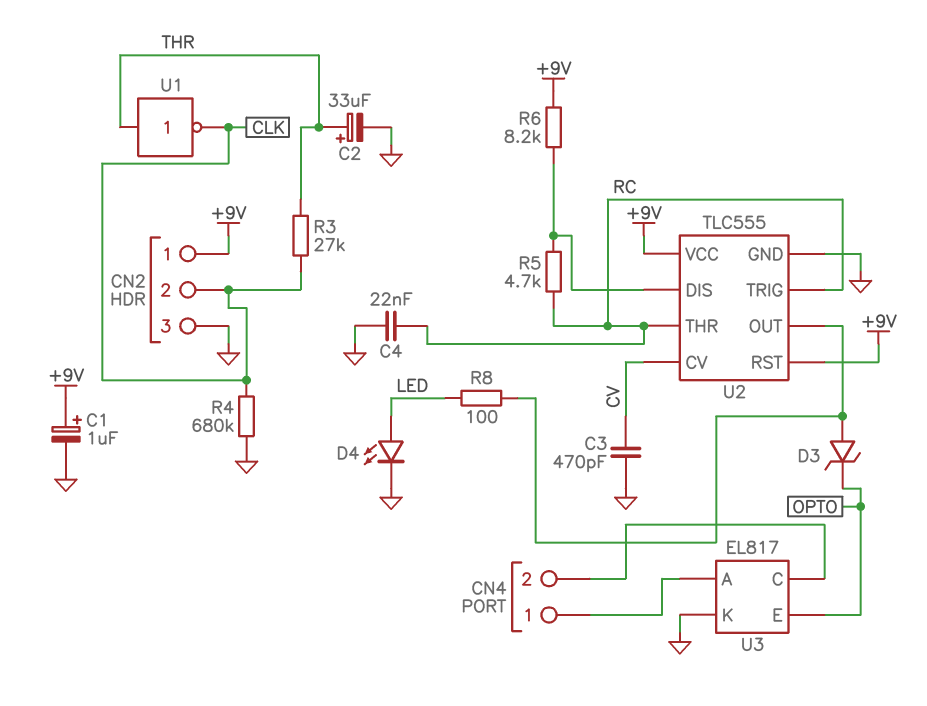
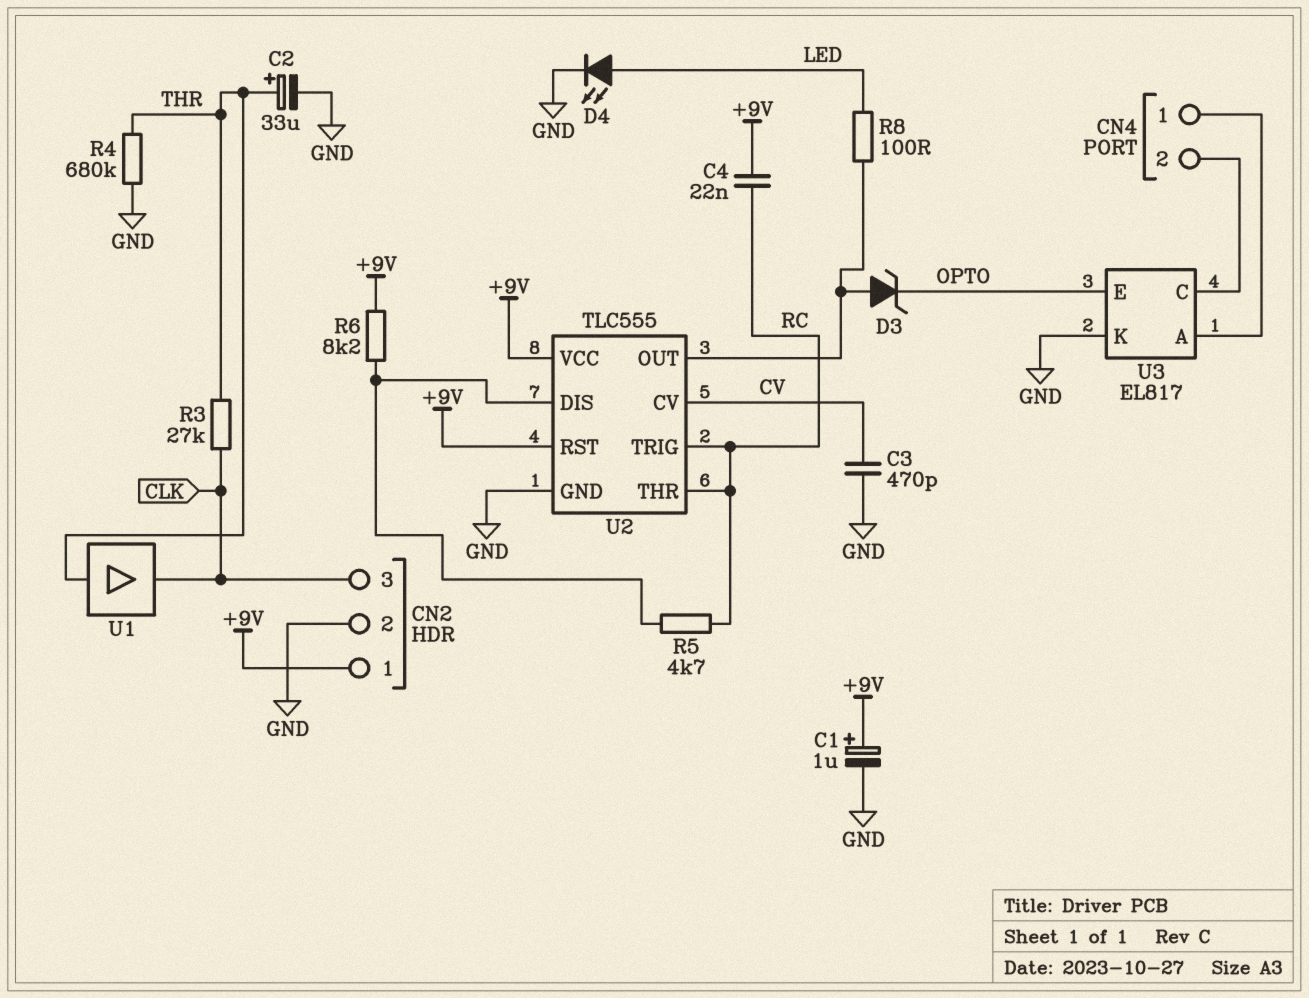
C4: 22nF (GND, RC) -> 22nF (+9V, RC)
CN2 pin 2: CLK -> GND
CN2 pin 3: GND -> CLK
R4: 680k (CLK, GND) -> 680k (GND, THR)
U1: NOT (in THR, out CLK) -> buffer (in THR, out CLK)

